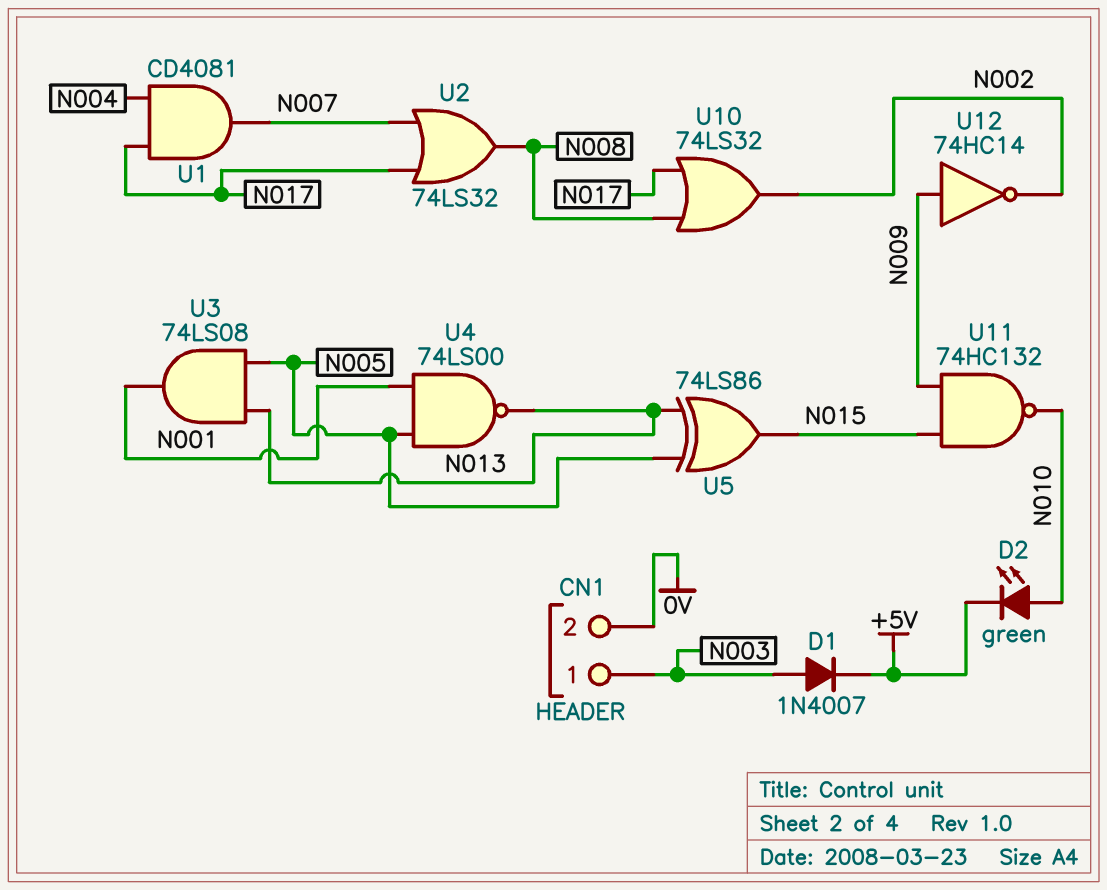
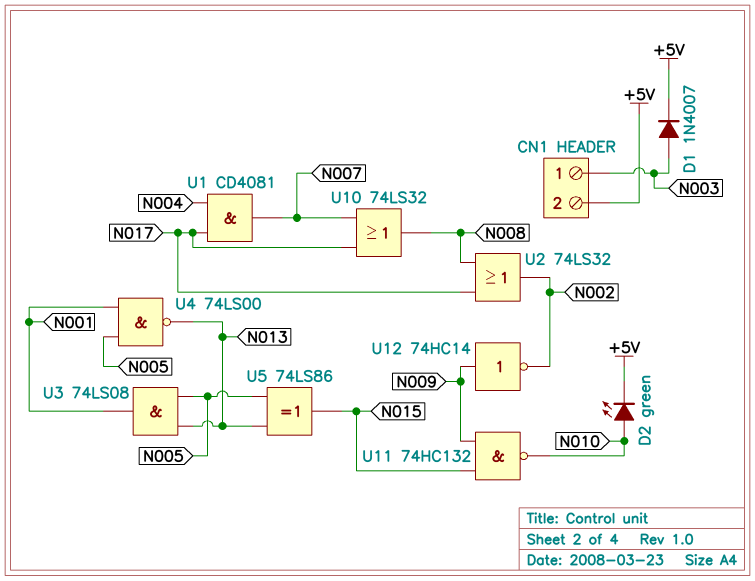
CN1 pin 2: 0V -> +5V
U2: OR 74LS32 (in N007, in N017, out N008) -> OR 74LS32 (in N008, in N017, out N002)
U10: OR 74LS32 (in N008, in N017, out N002) -> OR 74LS32 (in N007, in N017, out N008)

